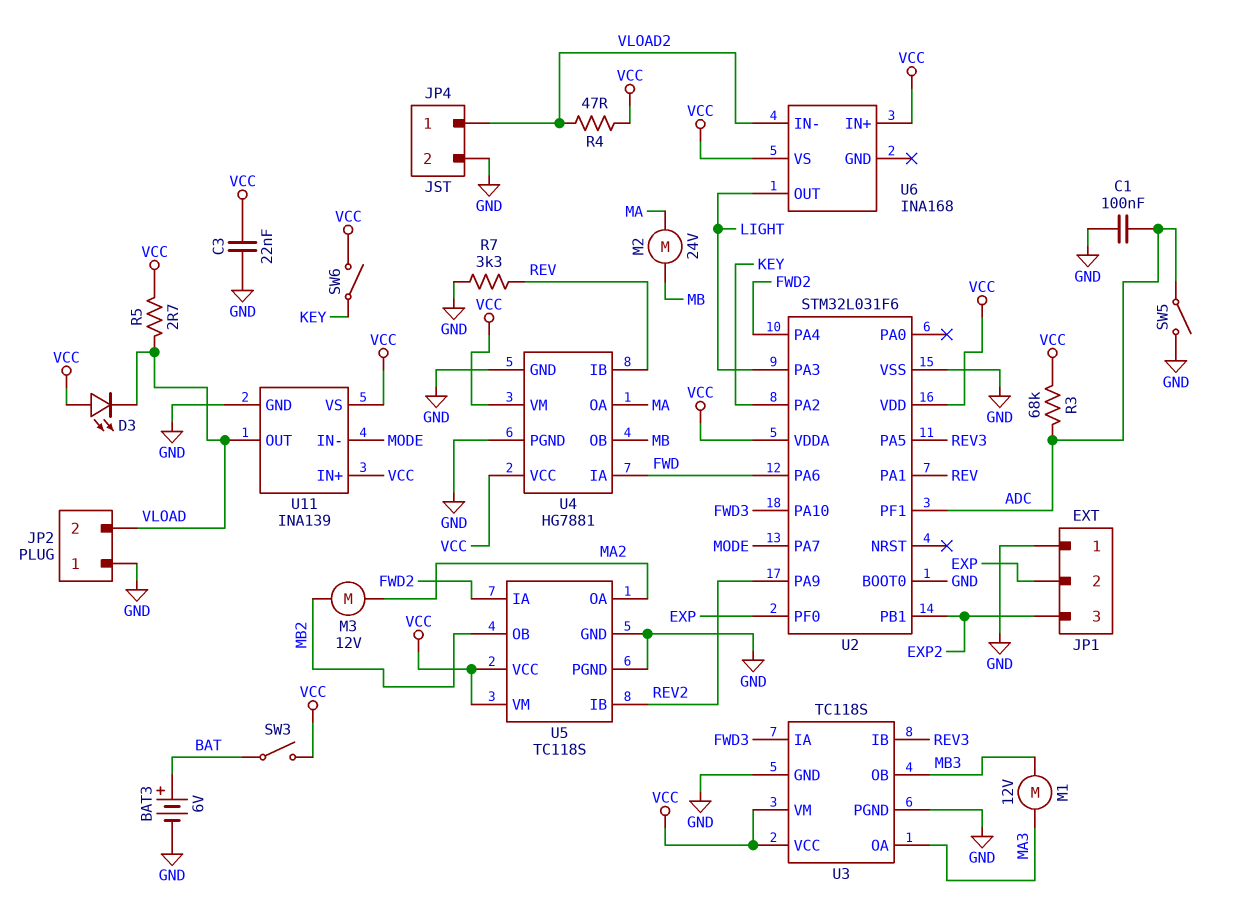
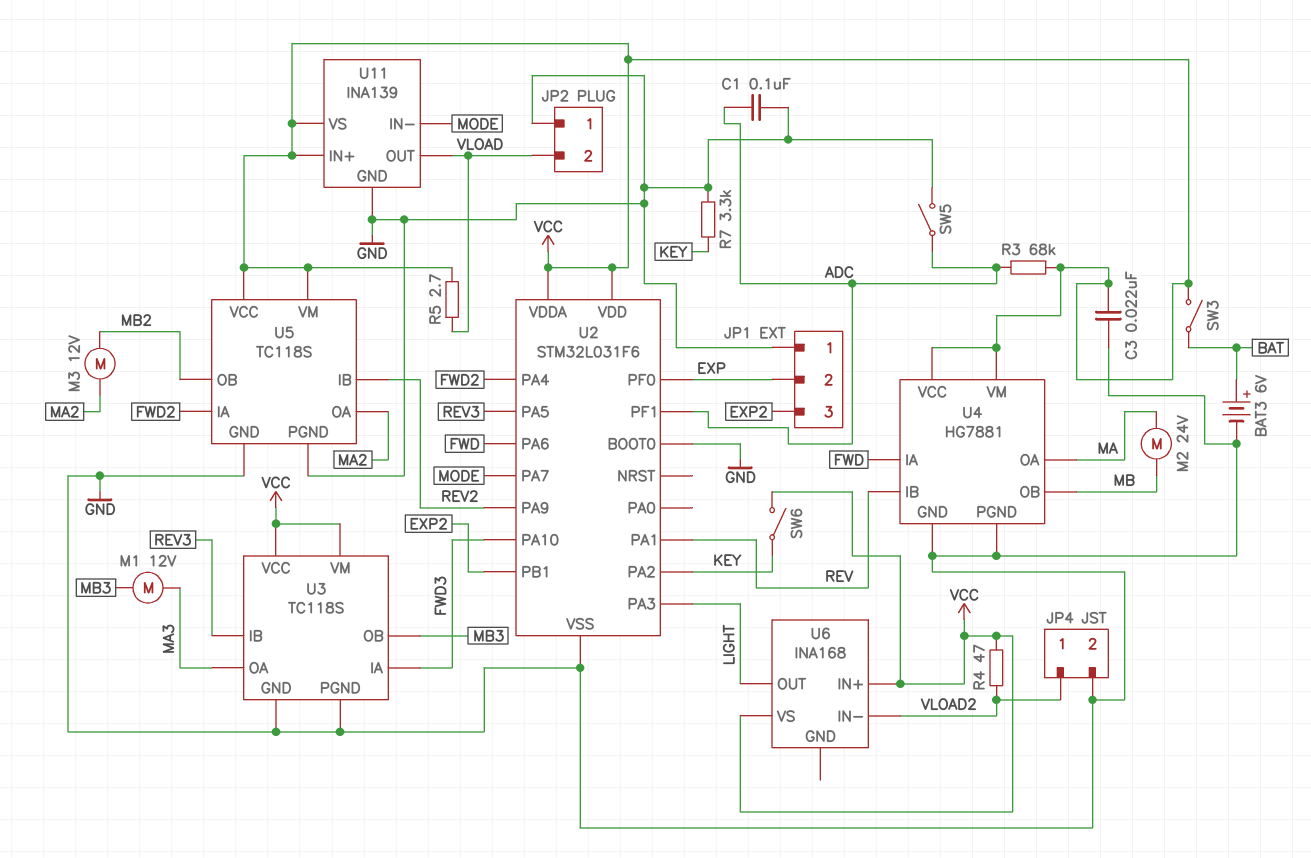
D3: LED (A VCC, K VLOAD) -> none
R7: 3.3k (GND, REV) -> 3.3k (GND, KEY)

